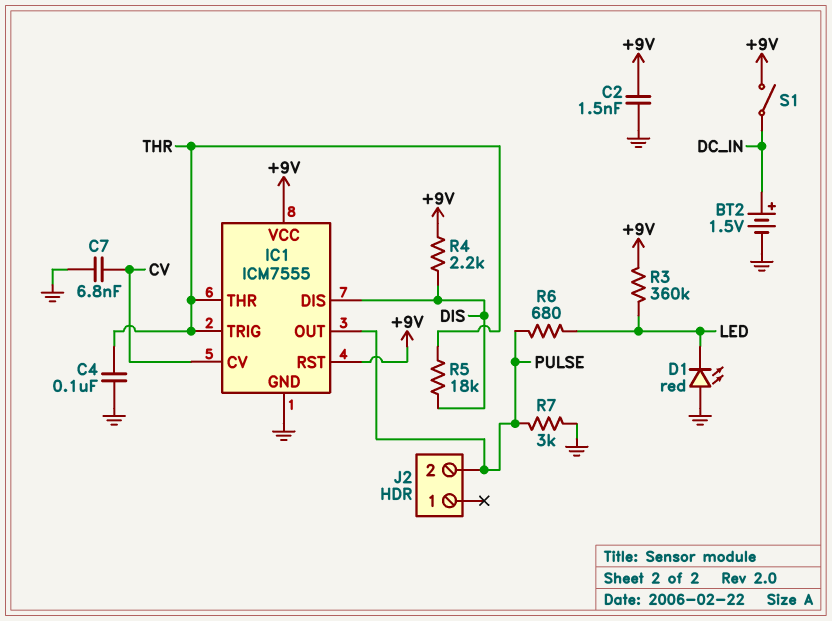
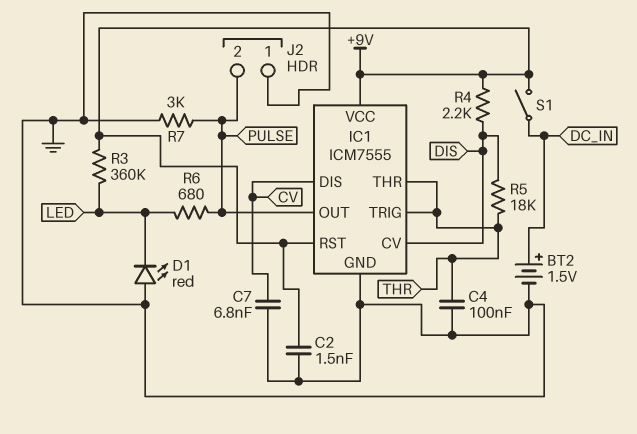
IC1 pin CV: CV -> DIS
IC1 pin DIS: DIS -> CV
J2 pin 1: none -> GND

